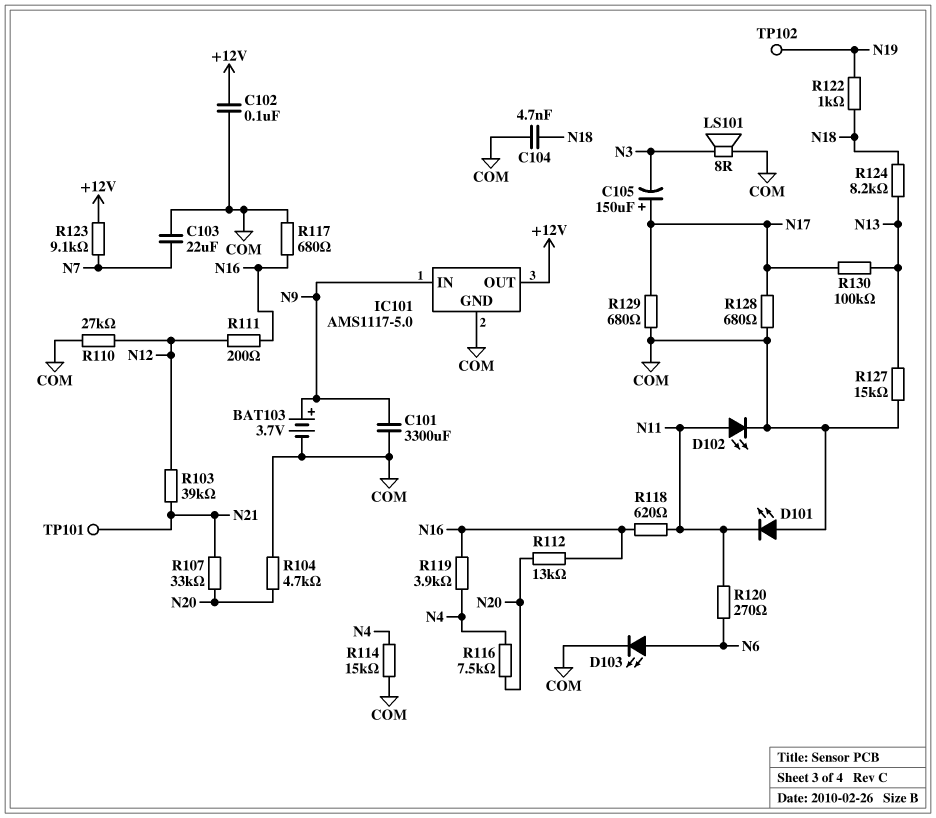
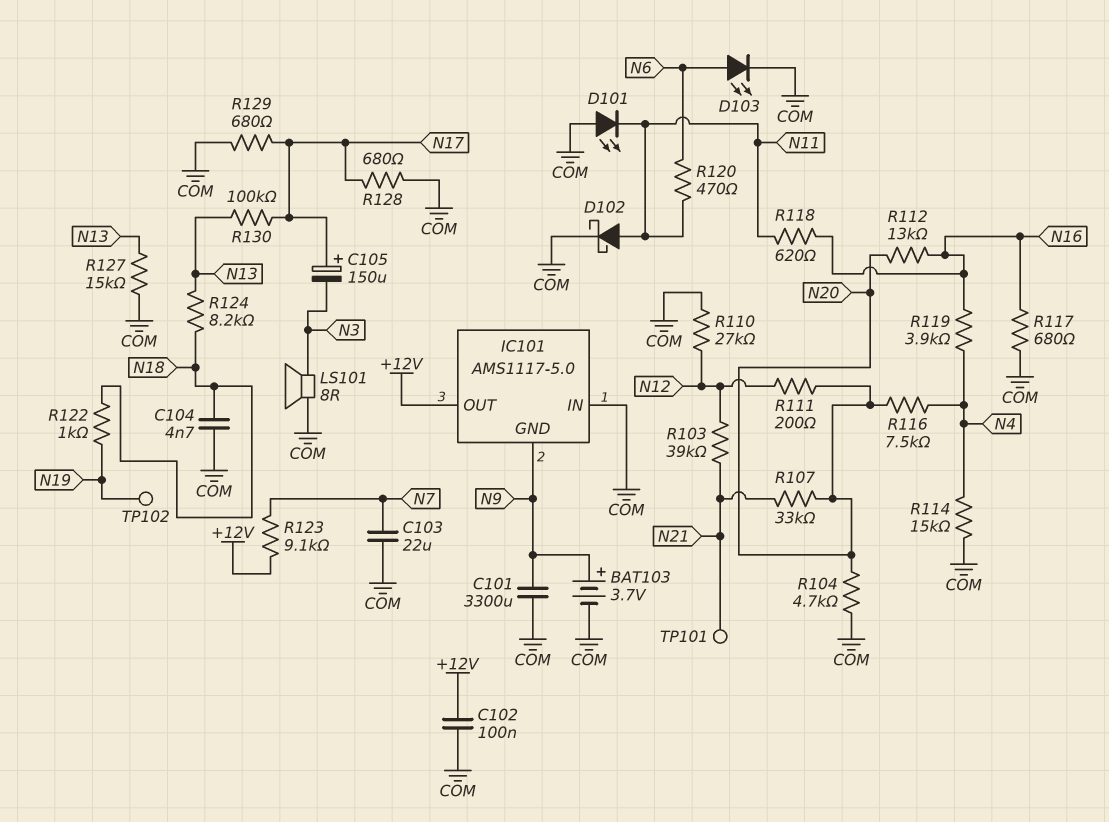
D102: LED (A N11, K COM) -> schottky (A N11, K COM)
IC101 pin GND: COM -> N9
IC101 pin IN: N9 -> COM
R111: 200 (N12, N16) -> 200 (N12, N20)
R120: 270 (N6, N11) -> 470 (N6, N11)

